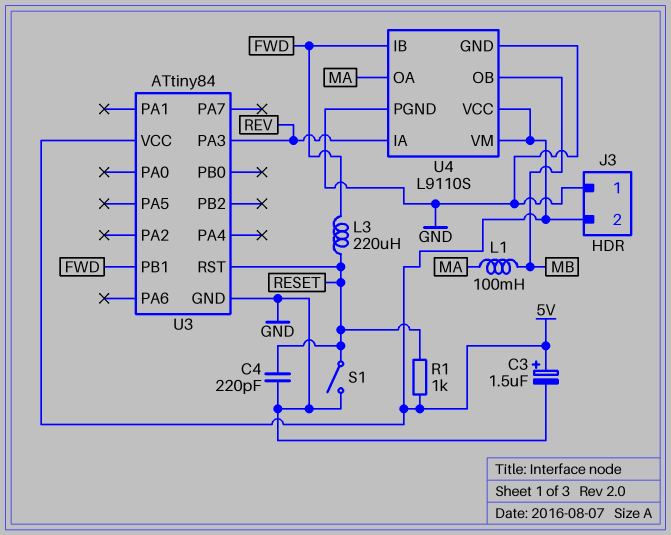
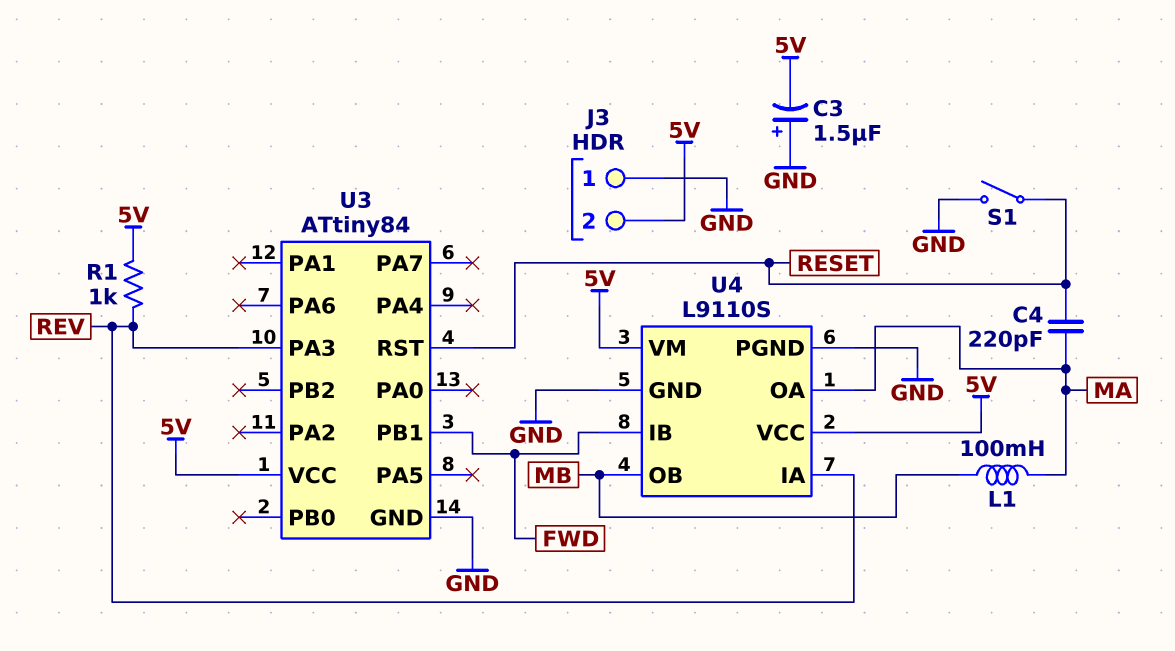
C3: 1.5uF (plus 5V, minus GND) -> 1.5uF (plus GND, minus 5V)
C4: 220pF (GND, RESET) -> 220pF (MA, RESET)
L3: 220uH (FWD, RESET) -> none
R1: 1k (5V, RESET) -> 1k (5V, REV)

